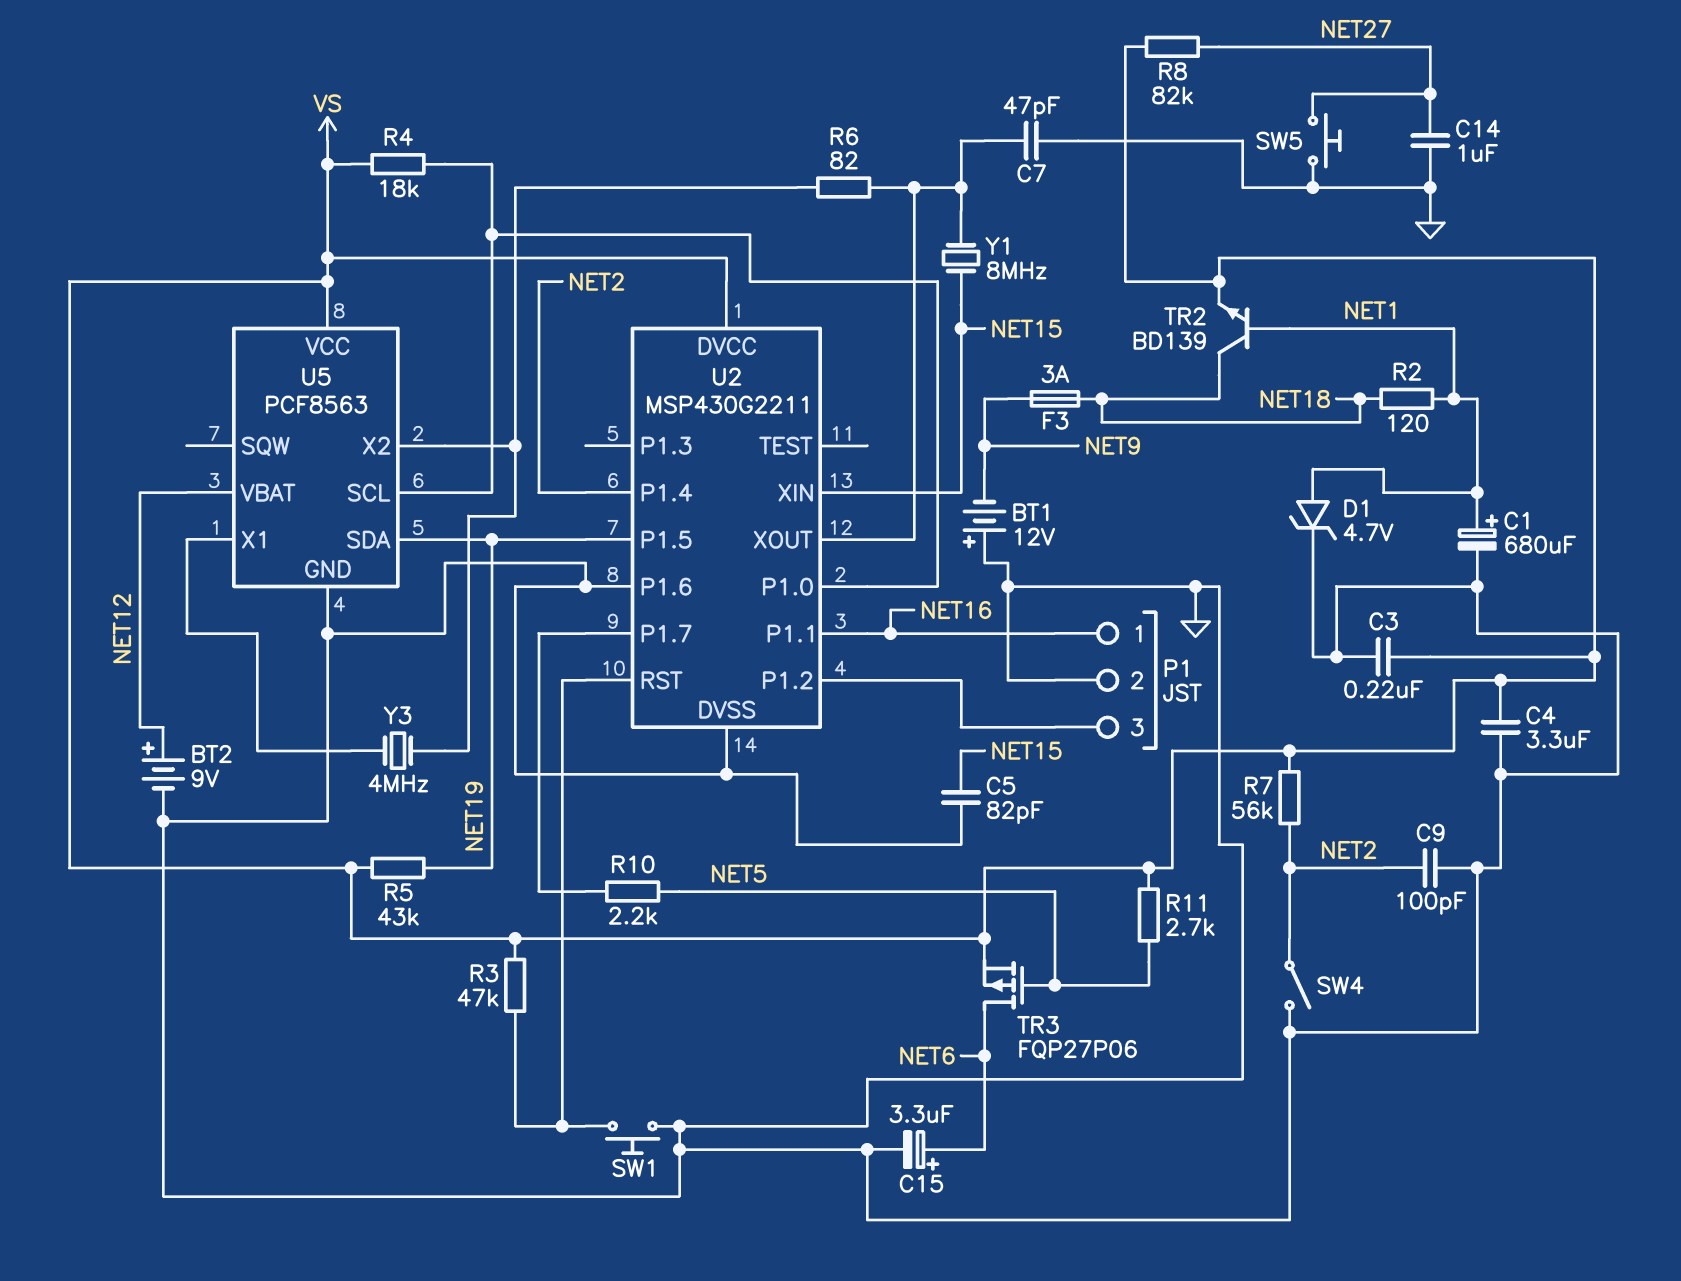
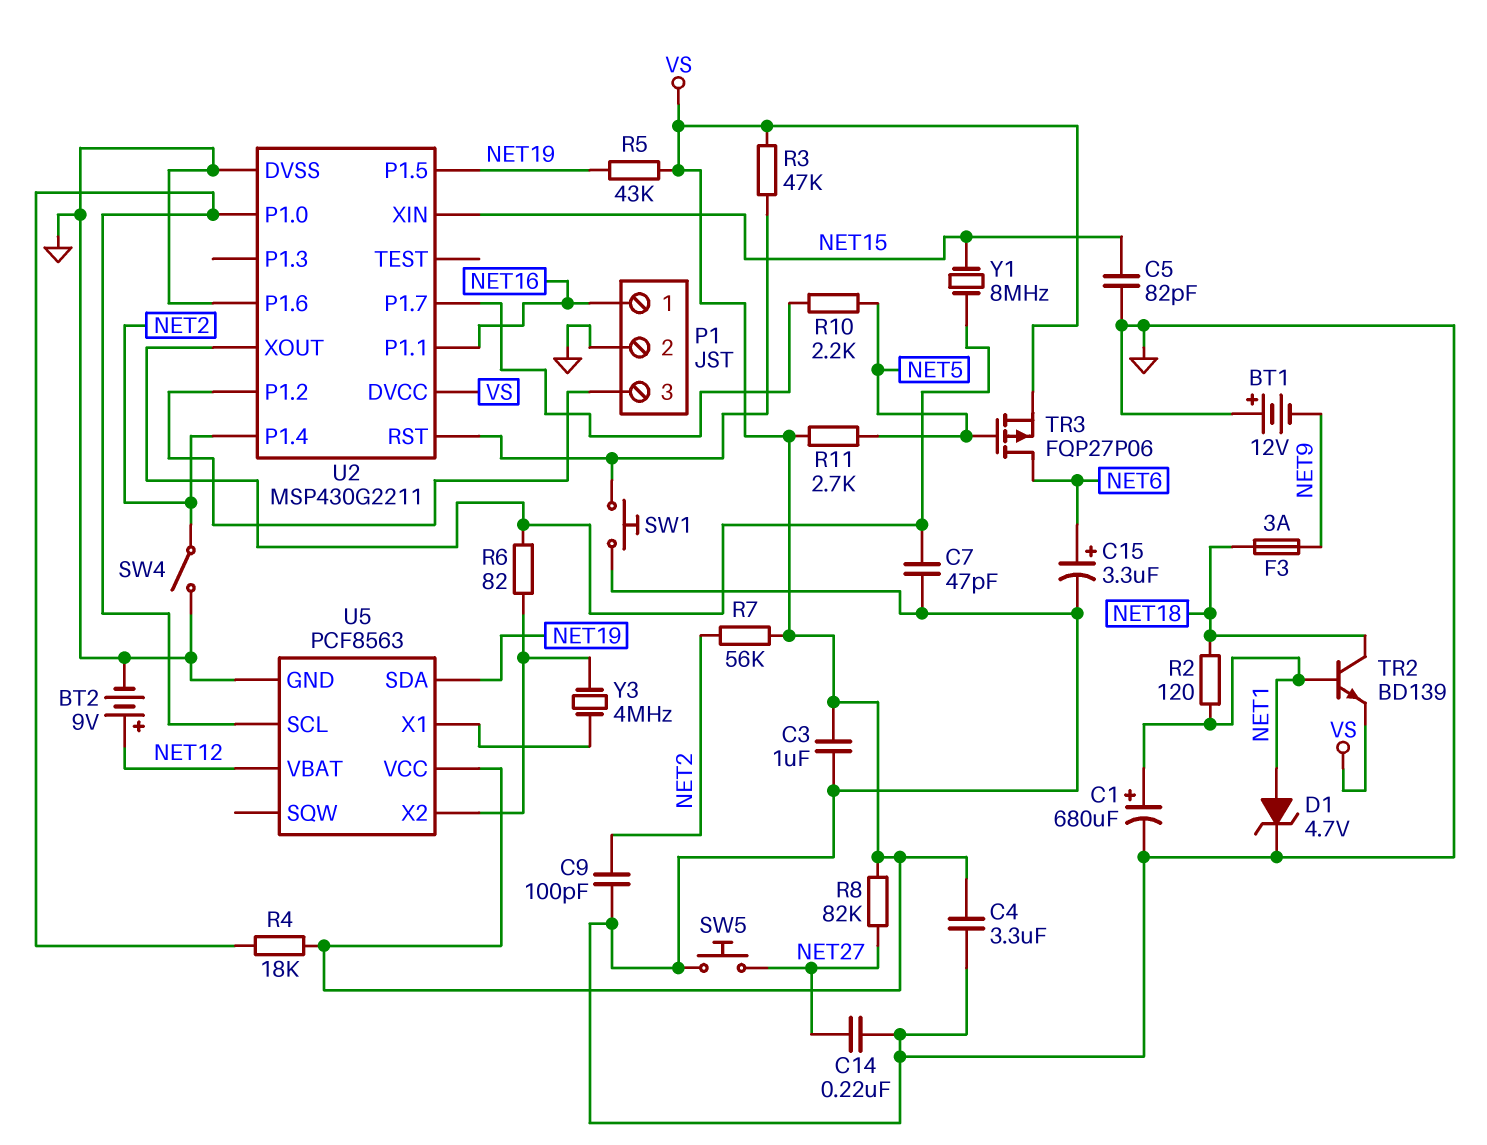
C3: 220nF (GND, VS) -> 1uF (GND, VS)
C14: 1uF (GND, NET27) -> 220nF (GND, NET27)

